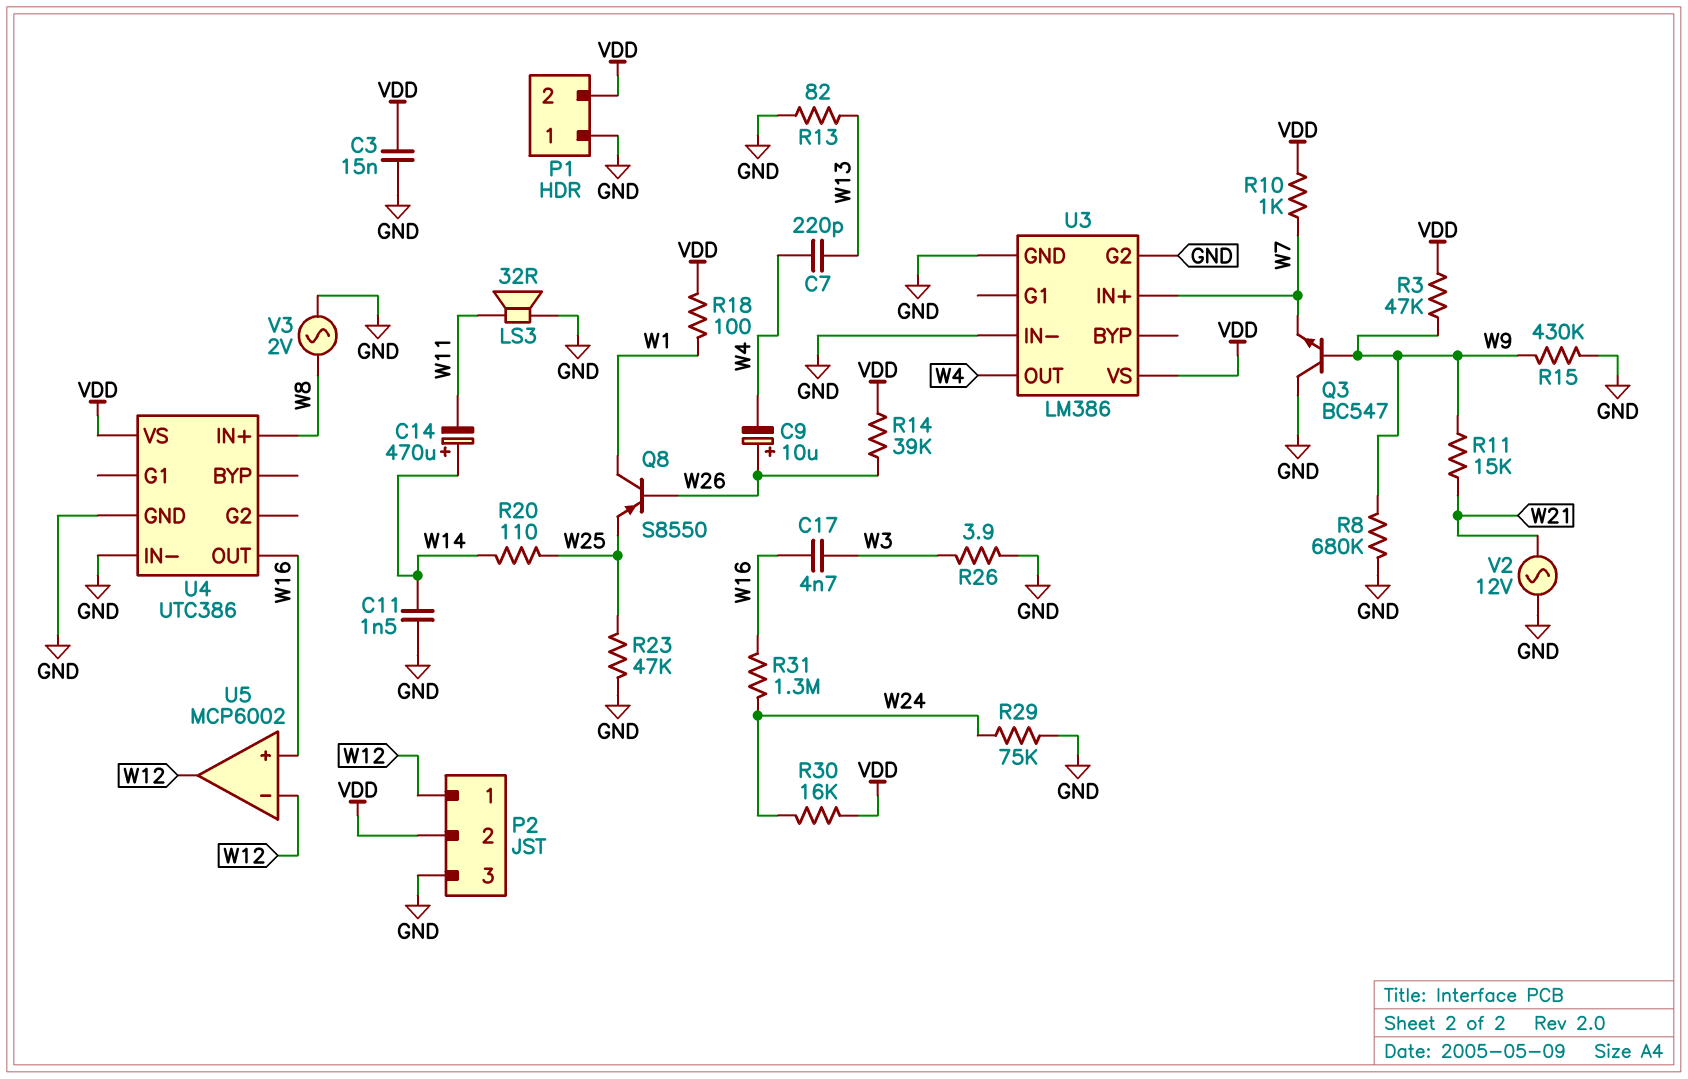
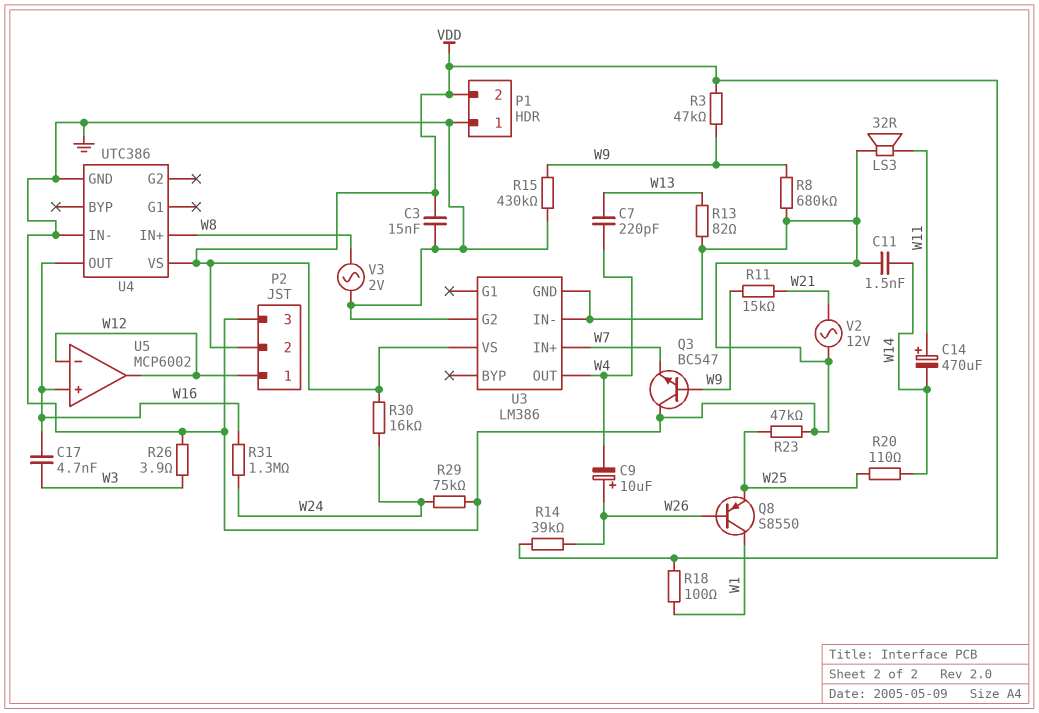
C14: 470uF (plus W14, minus W11) -> 470uF (plus W11, minus W14)
R10: 1k (VDD, W7) -> none

